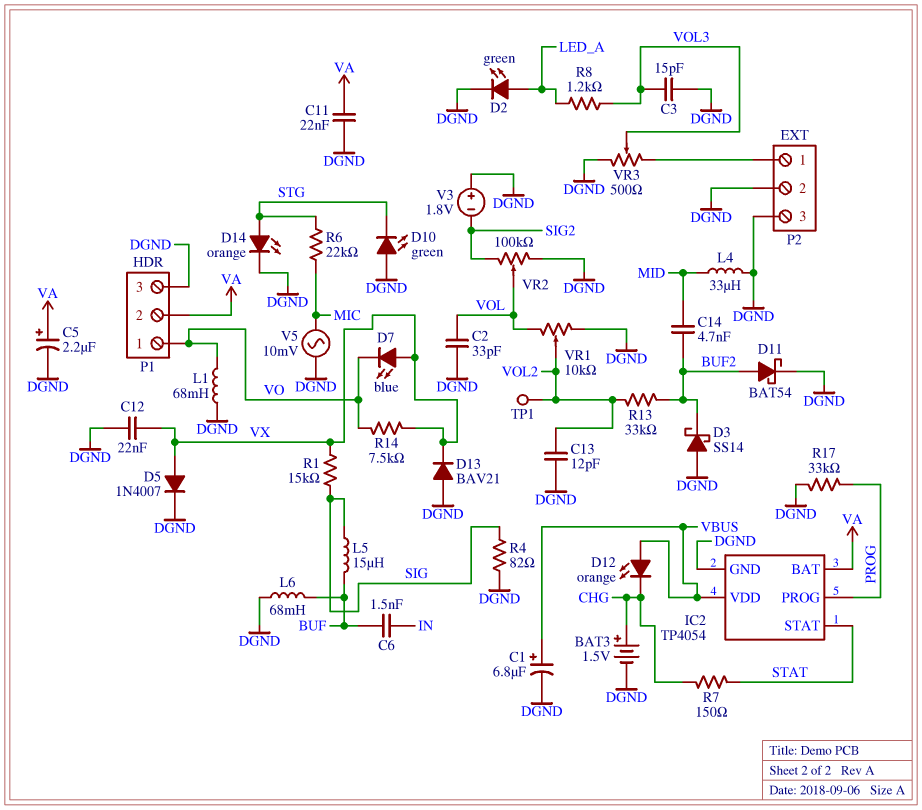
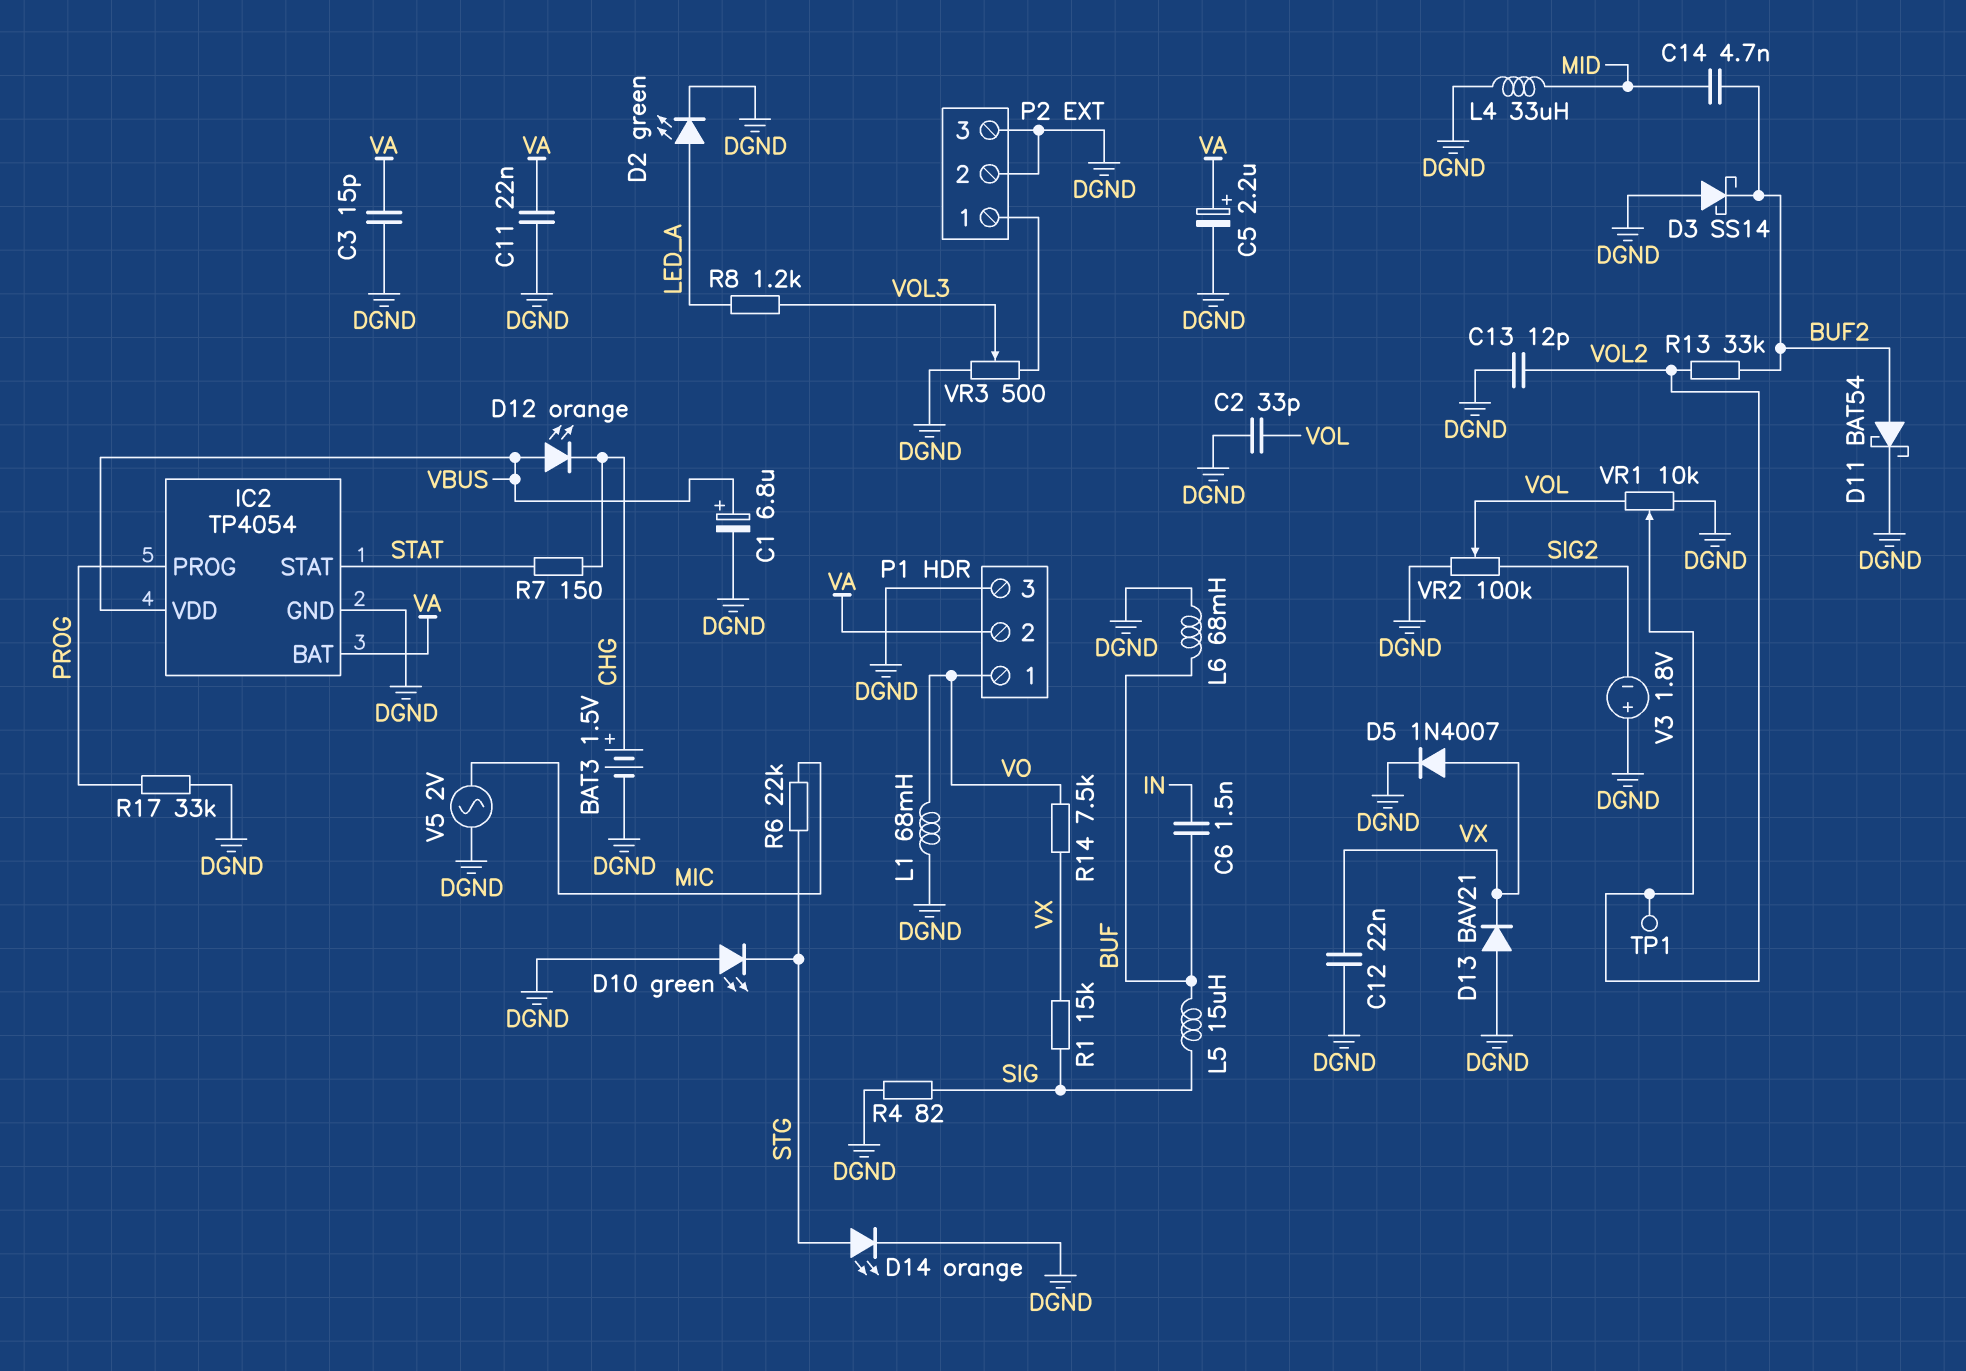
C3: 15pF (DGND, VOL3) -> 15pF (DGND, VA)
D7: LED blue (A VX, K VO) -> none
V5: AC 10mV (DGND, MIC) -> AC 2V (DGND, MIC)

